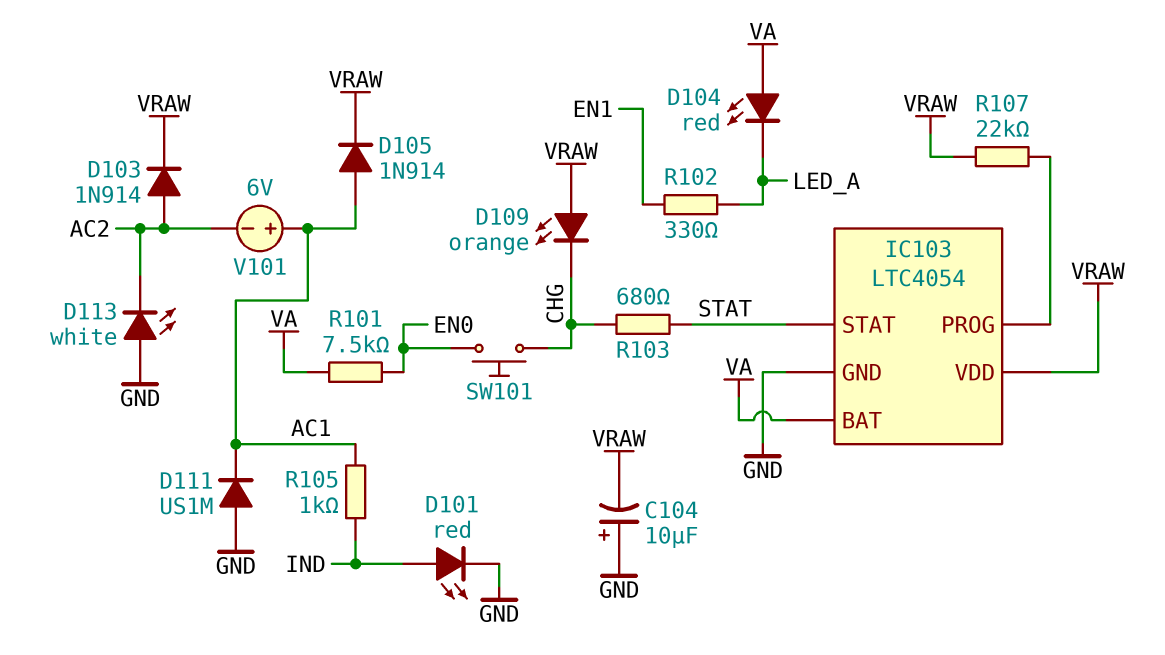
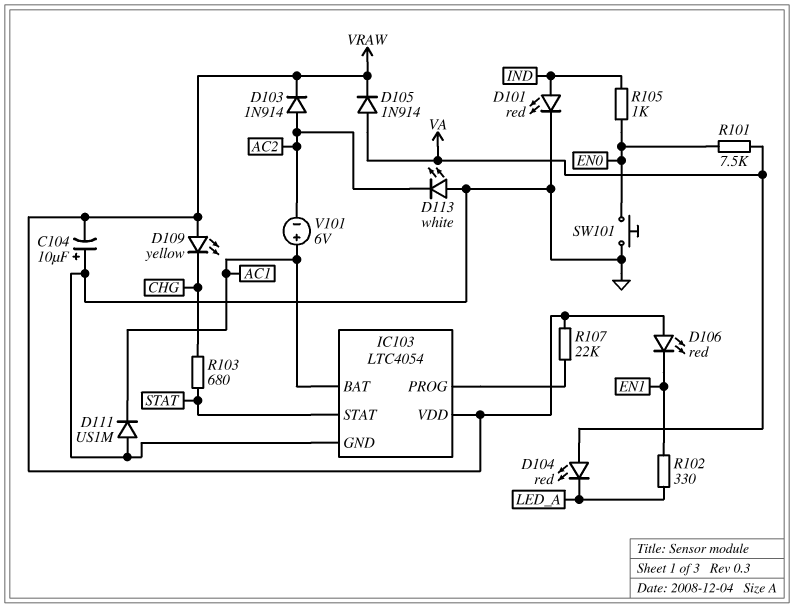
D105: diode 1N914 (A AC1, K VRAW) -> diode 1N914 (A VA, K VRAW)
D106: none -> LED red (A VRAW, K EN1)
D109: LED orange (A VRAW, K CHG) -> LED yellow (A VRAW, K CHG)
IC103 pin BAT: VA -> AC1
R105: 1k (AC1, IND) -> 1k (EN0, IND)
SW101: button (CHG, EN0) -> button (EN0, GND)

